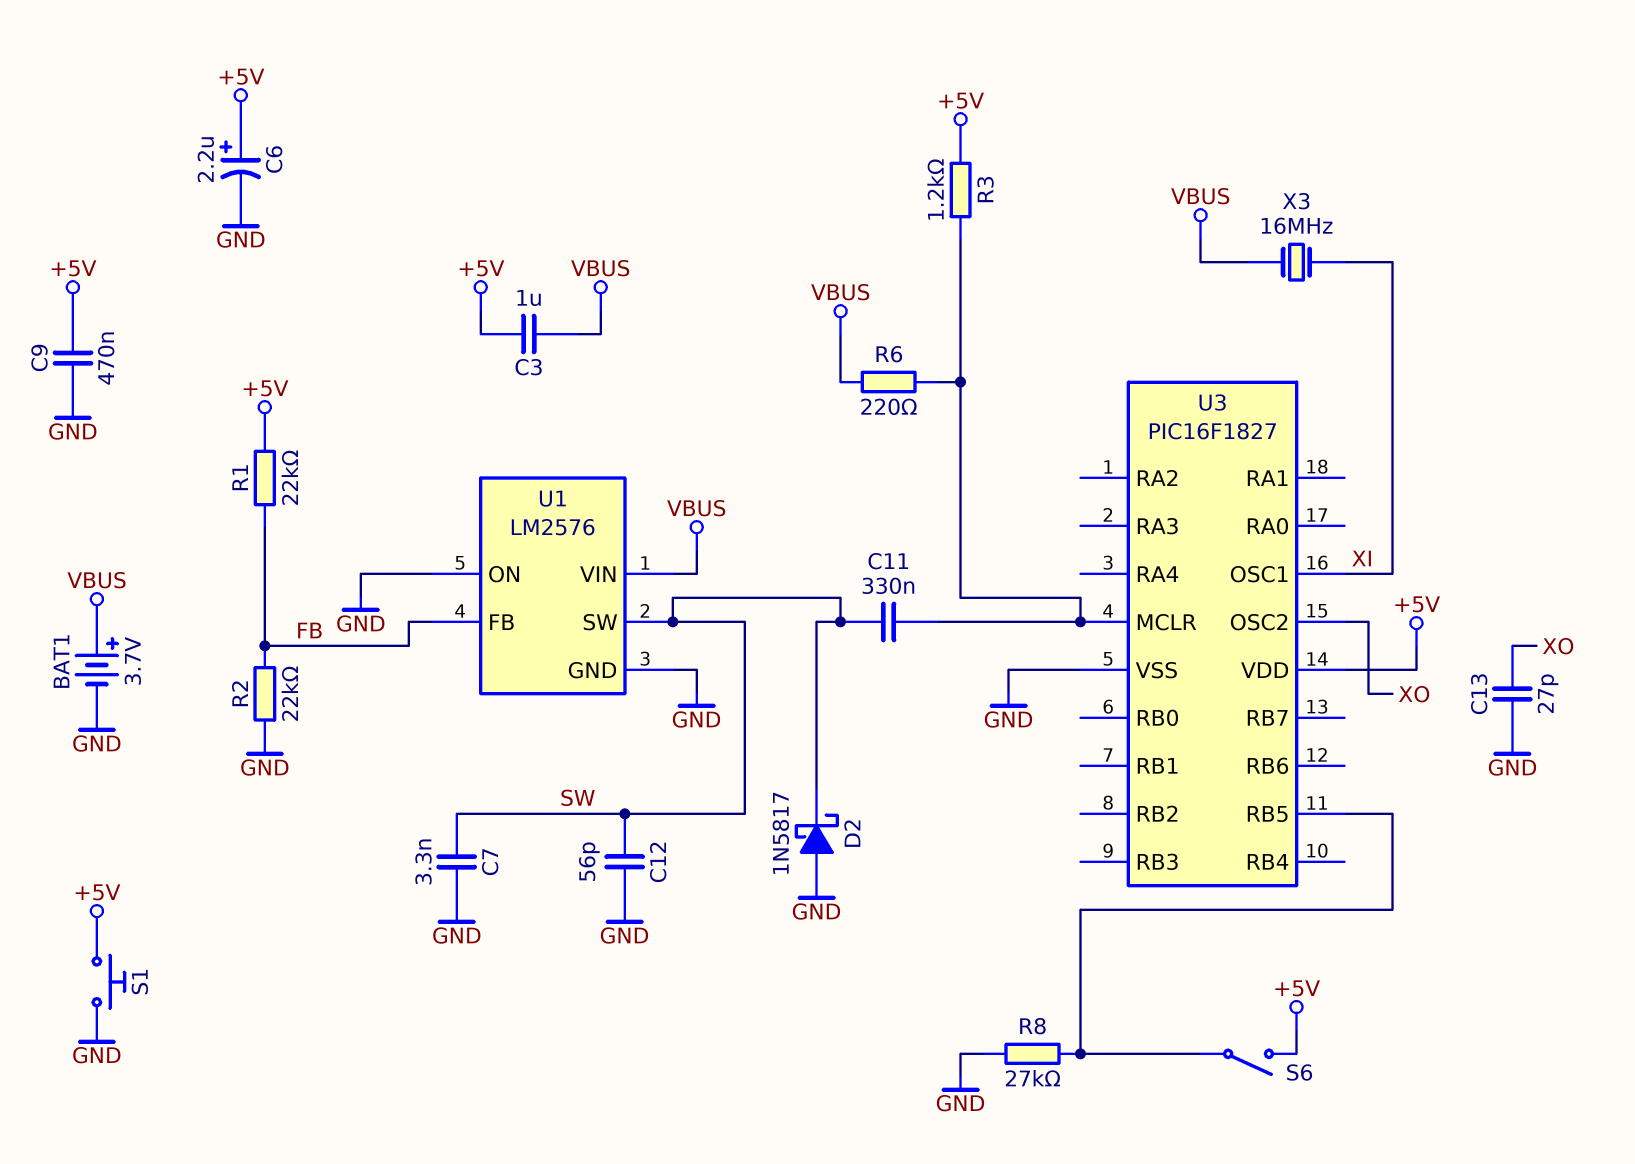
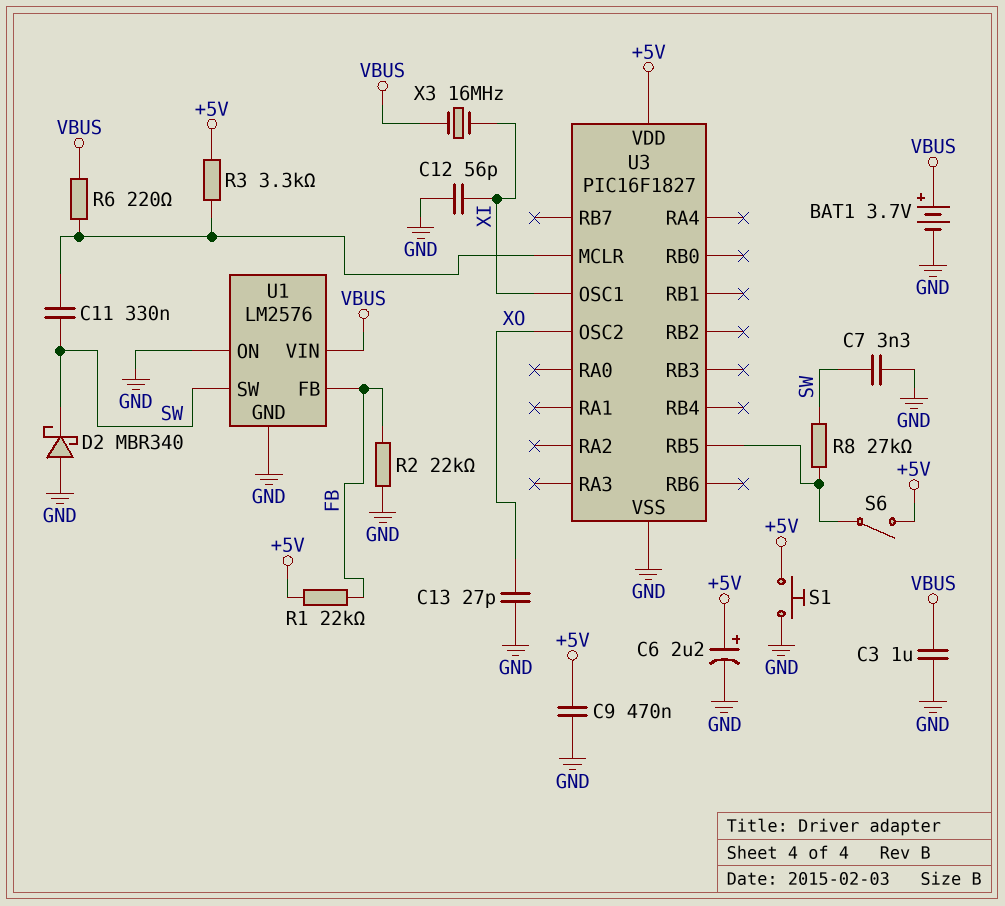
C3: 1uF (+5V, VBUS) -> 1uF (GND, VBUS)
C12: 56pF (GND, SW) -> 56pF (GND, XI)
D2: schottky 1N5817 (A GND, K SW) -> schottky MBR340 (A GND, K SW)
R3: 1.2k (+5V, U3/MCLR) -> 3.3k (+5V, U3/MCLR)
R8: 27k (GND, U3/RB5) -> 27k (SW, U3/RB5)

